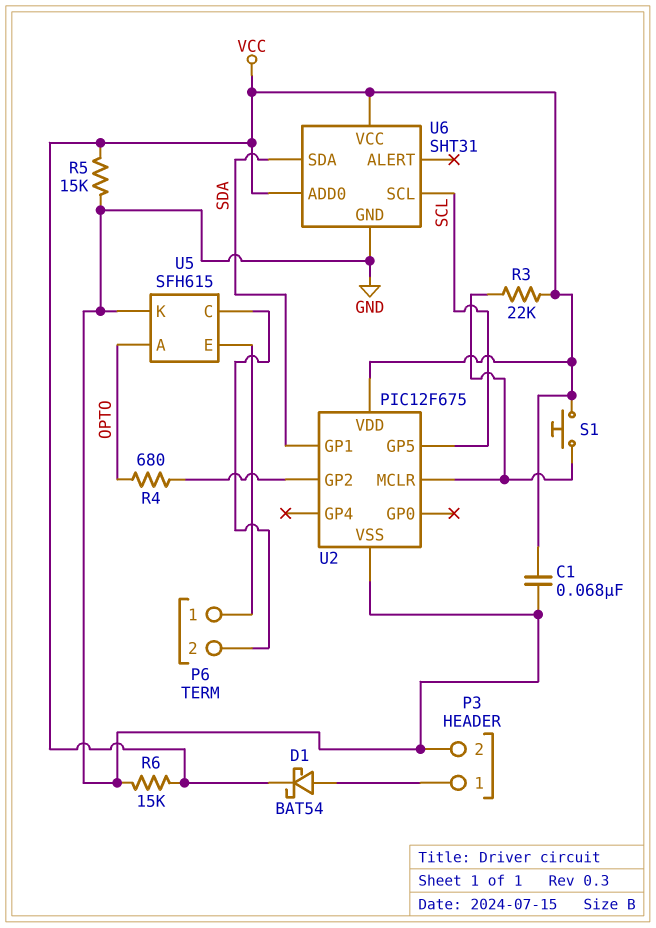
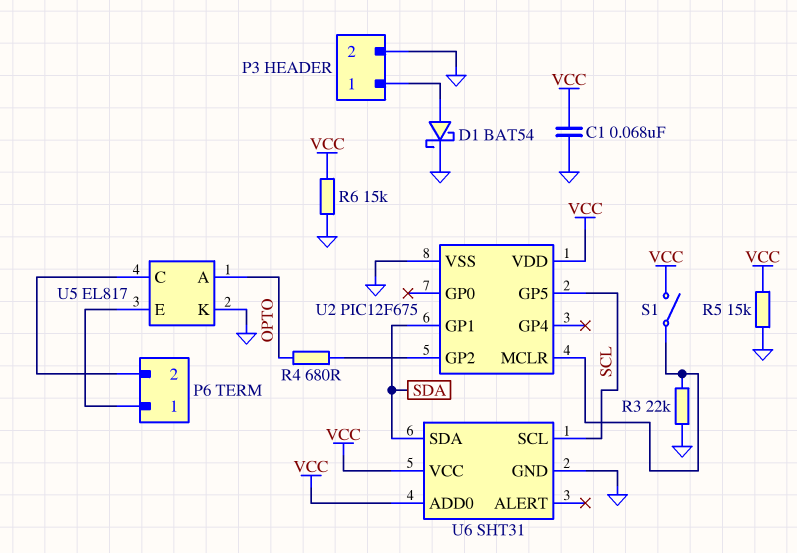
D1: schottky BAT54 (A P3/1, K VCC) -> schottky BAT54 (A P3/1, K GND)
R3: 22k (U2/MCLR, VCC) -> 22k (GND, U2/MCLR)
S1: button (U2/MCLR, VCC) -> switch (U2/MCLR, VCC)
U5: SFH615 -> EL817

